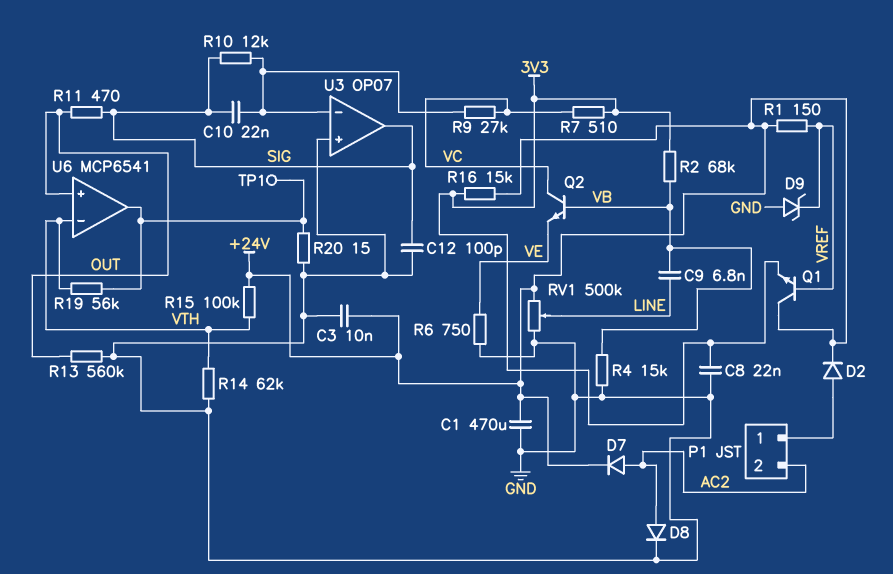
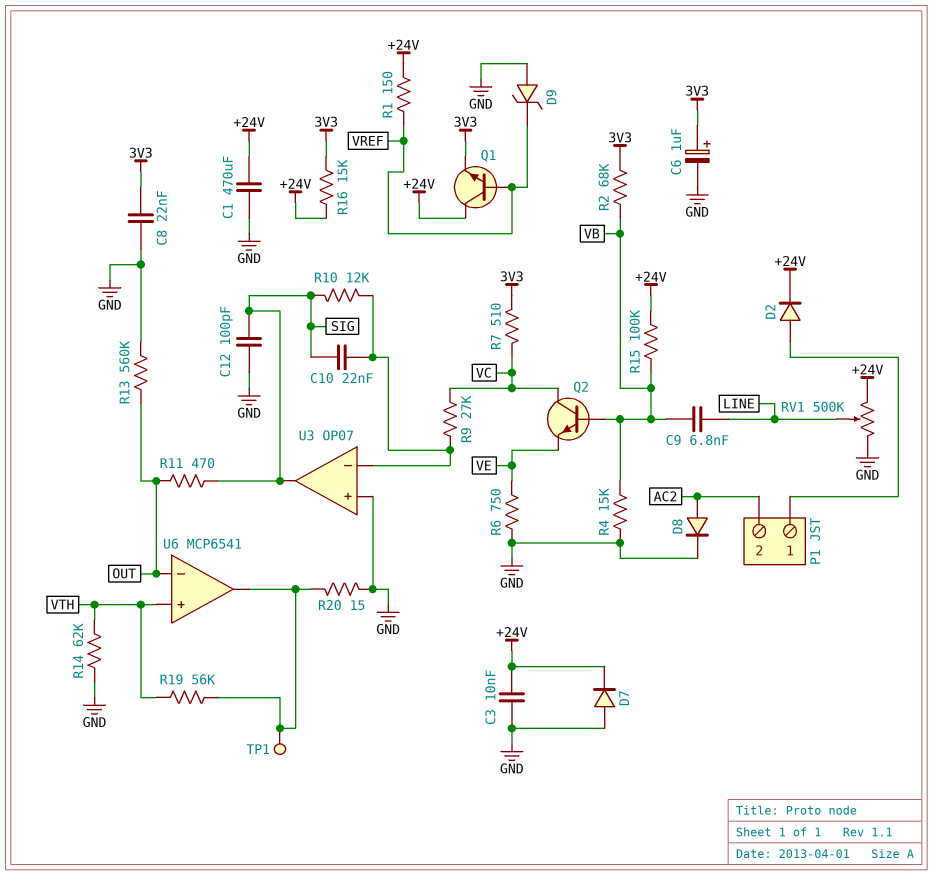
C6: none -> 1uF (plus 3V3, minus GND)
D7: diode (A AC2, K +24V) -> diode (A GND, K +24V)
R15: 100k (+24V, VTH) -> 100k (+24V, VB)
U6 pin in+: OUT -> VTH
U6 pin in-: VTH -> OUT

